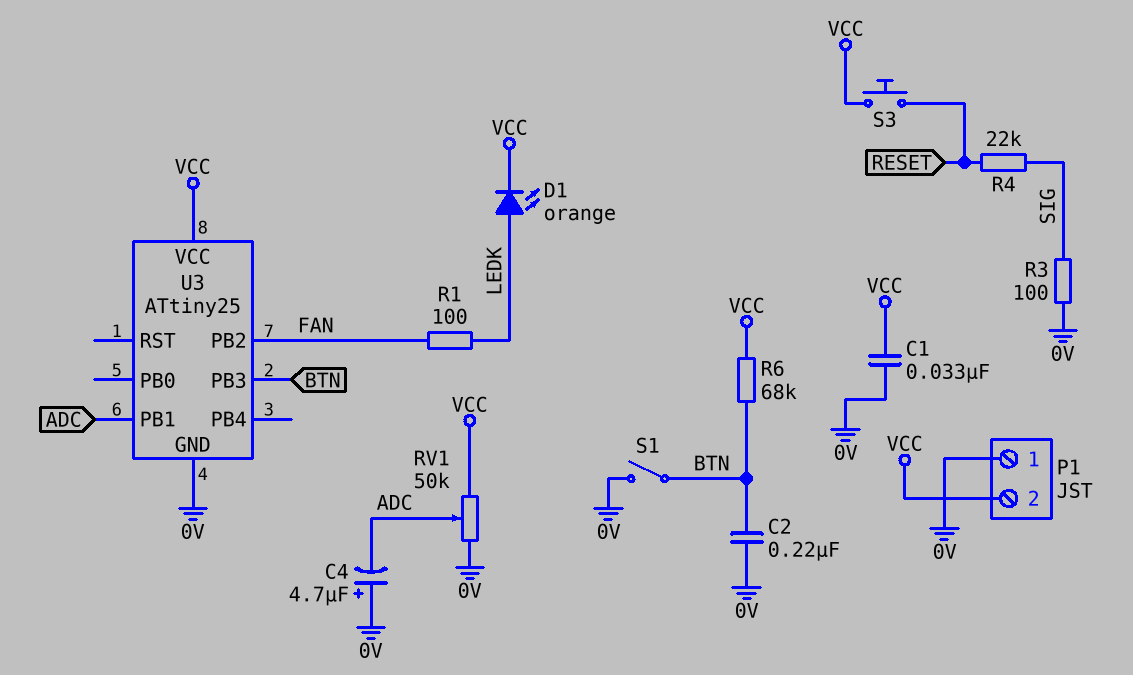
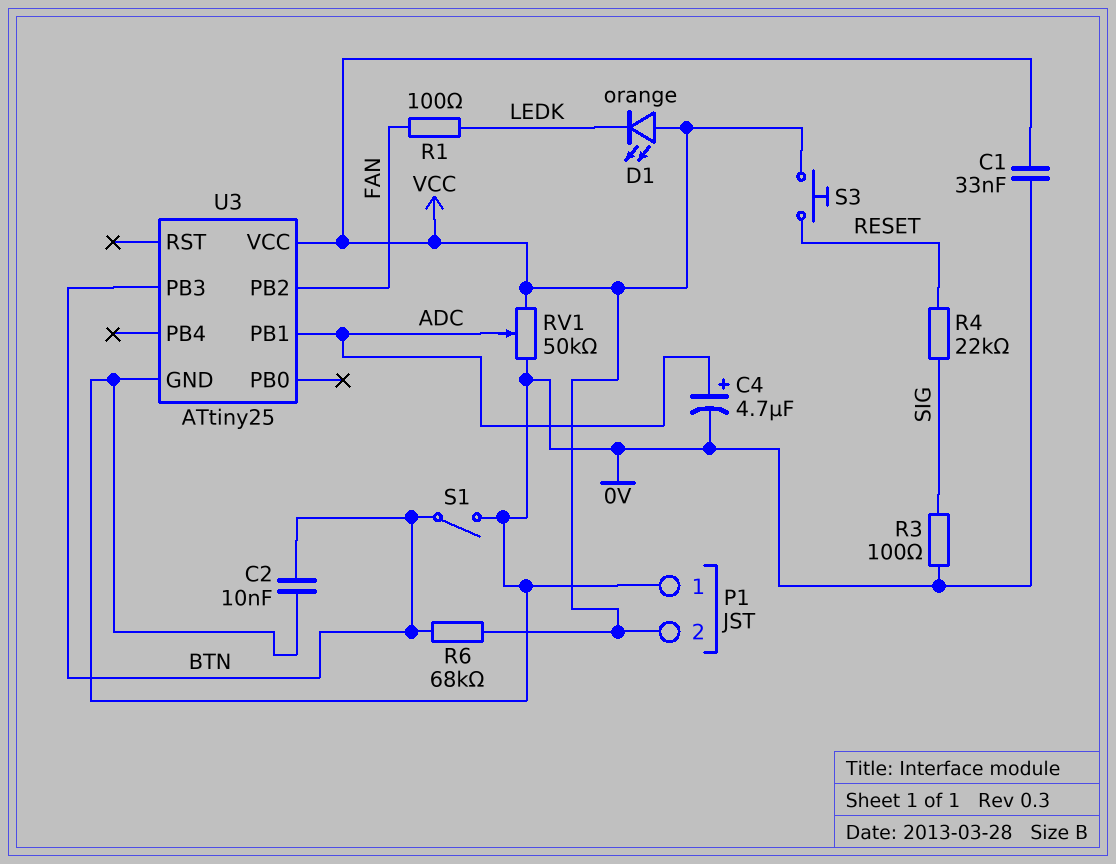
C2: 220nF (0V, BTN) -> 10nF (0V, BTN)
C4: 4.7uF (plus 0V, minus ADC) -> 4.7uF (plus ADC, minus 0V)
D1: LED orange (A LEDK, K VCC) -> LED orange (A VCC, K LEDK)

